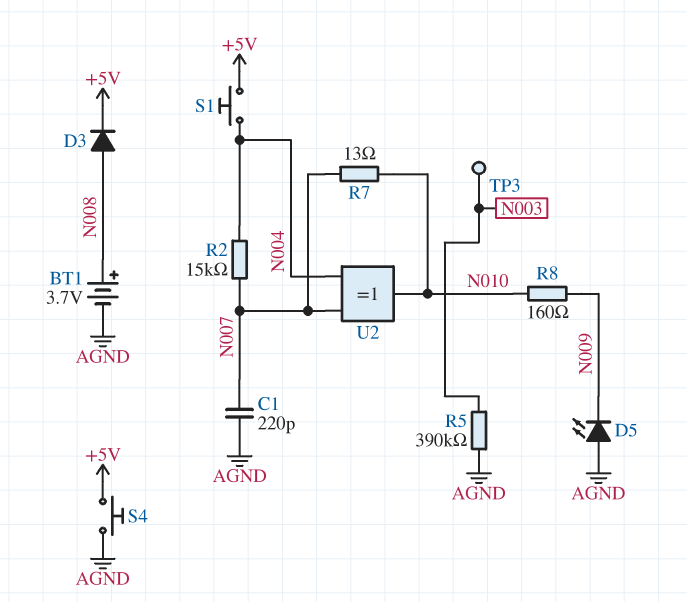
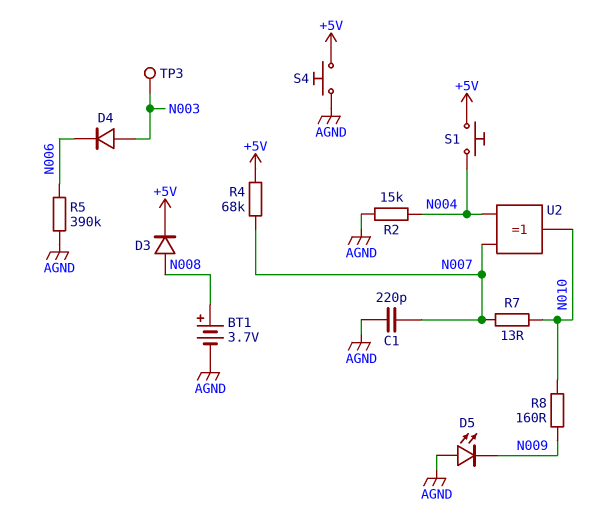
D4: none -> diode (A N003, K N006)
R2: 15k (N004, N007) -> 15k (AGND, N004)
R4: none -> 68k (+5V, N007)
R5: 390k (AGND, N003) -> 390k (AGND, N006)

